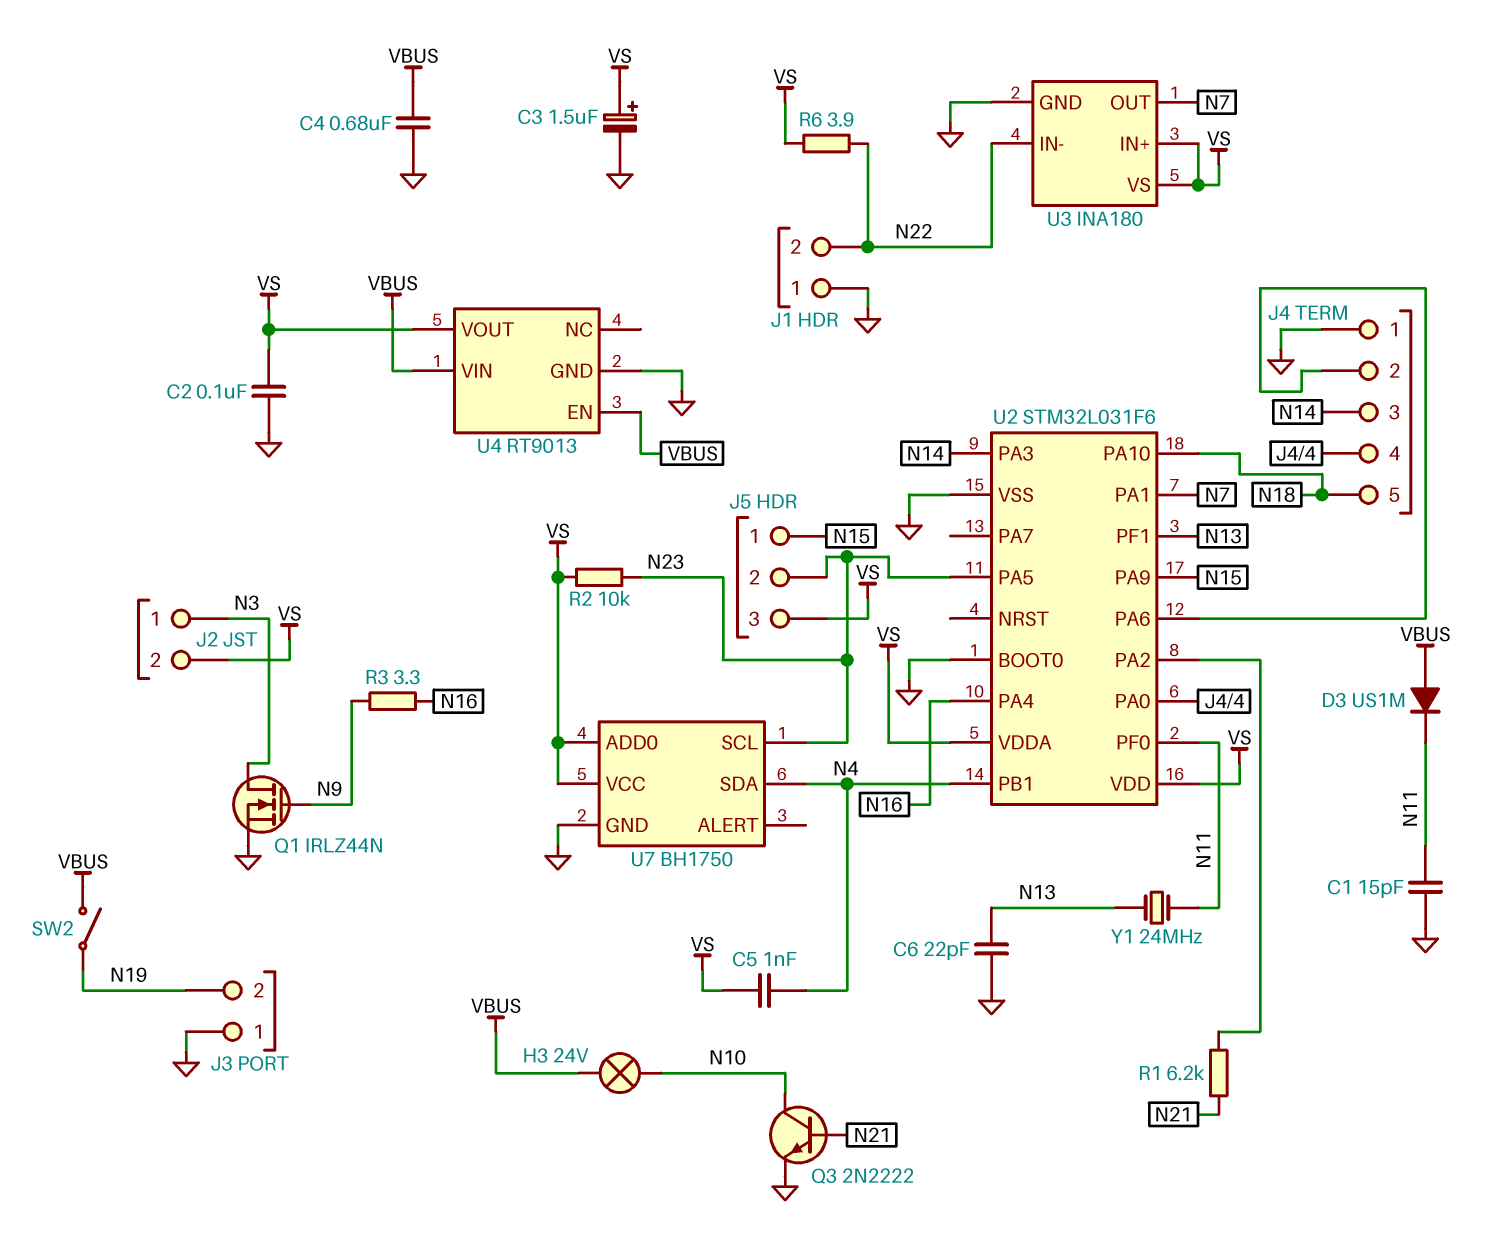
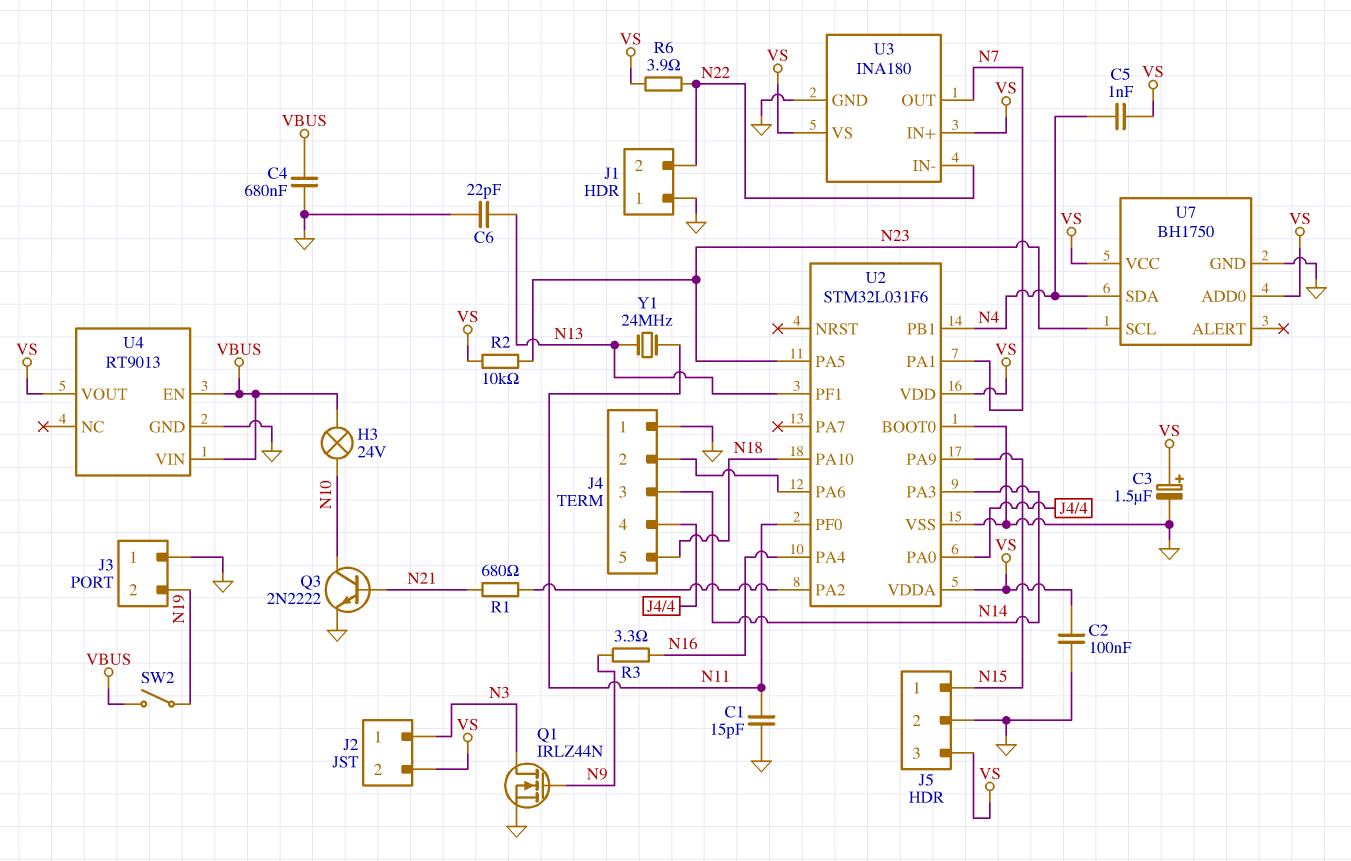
D3: diode US1M (A VBUS, K N11) -> none
J5 pin 2: N23 -> GND
R1: 6.2k (N21, U2/PA2) -> 680 (N21, U2/PA2)

